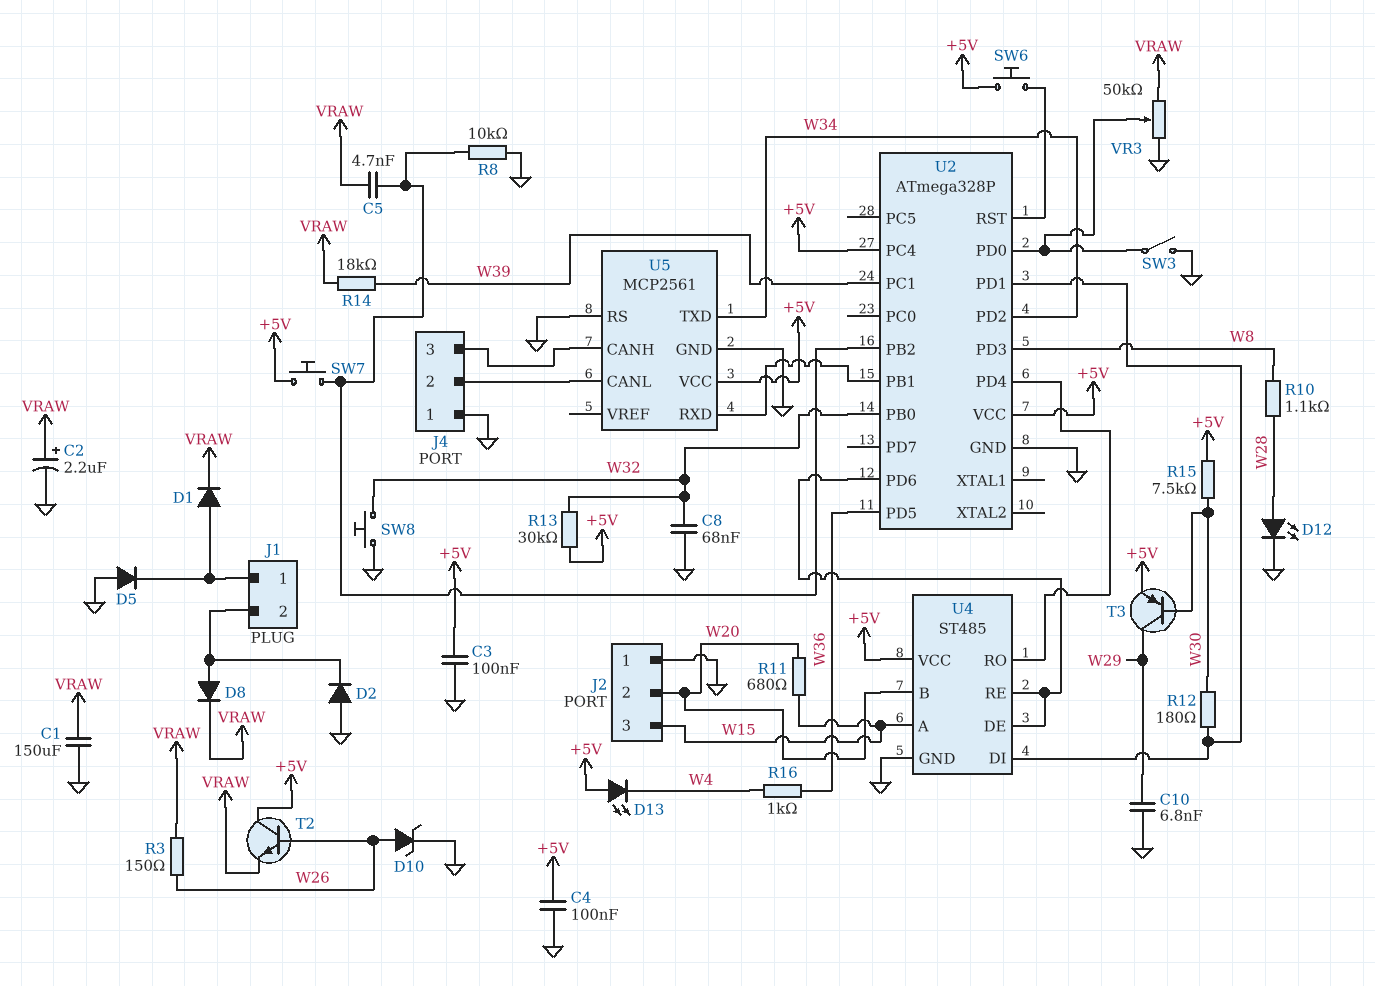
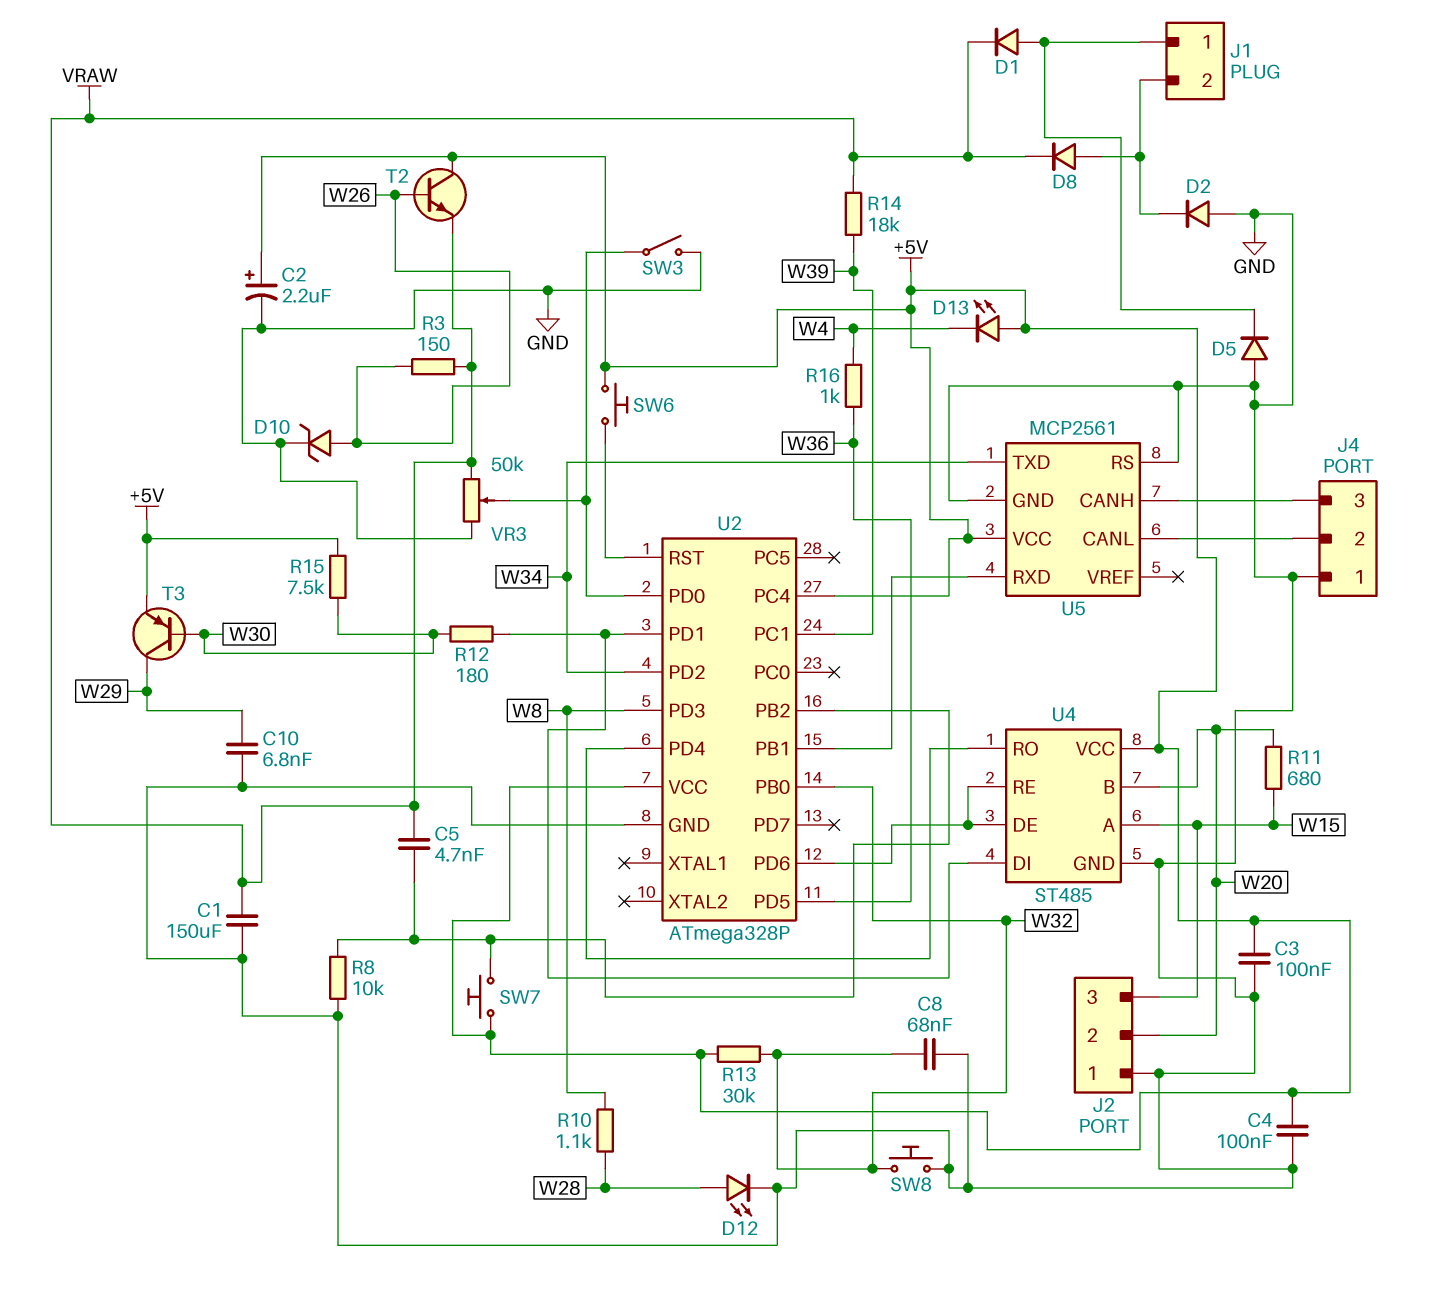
C2: 2.2uF (plus VRAW, minus GND) -> 2.2uF (plus +5V, minus GND)

